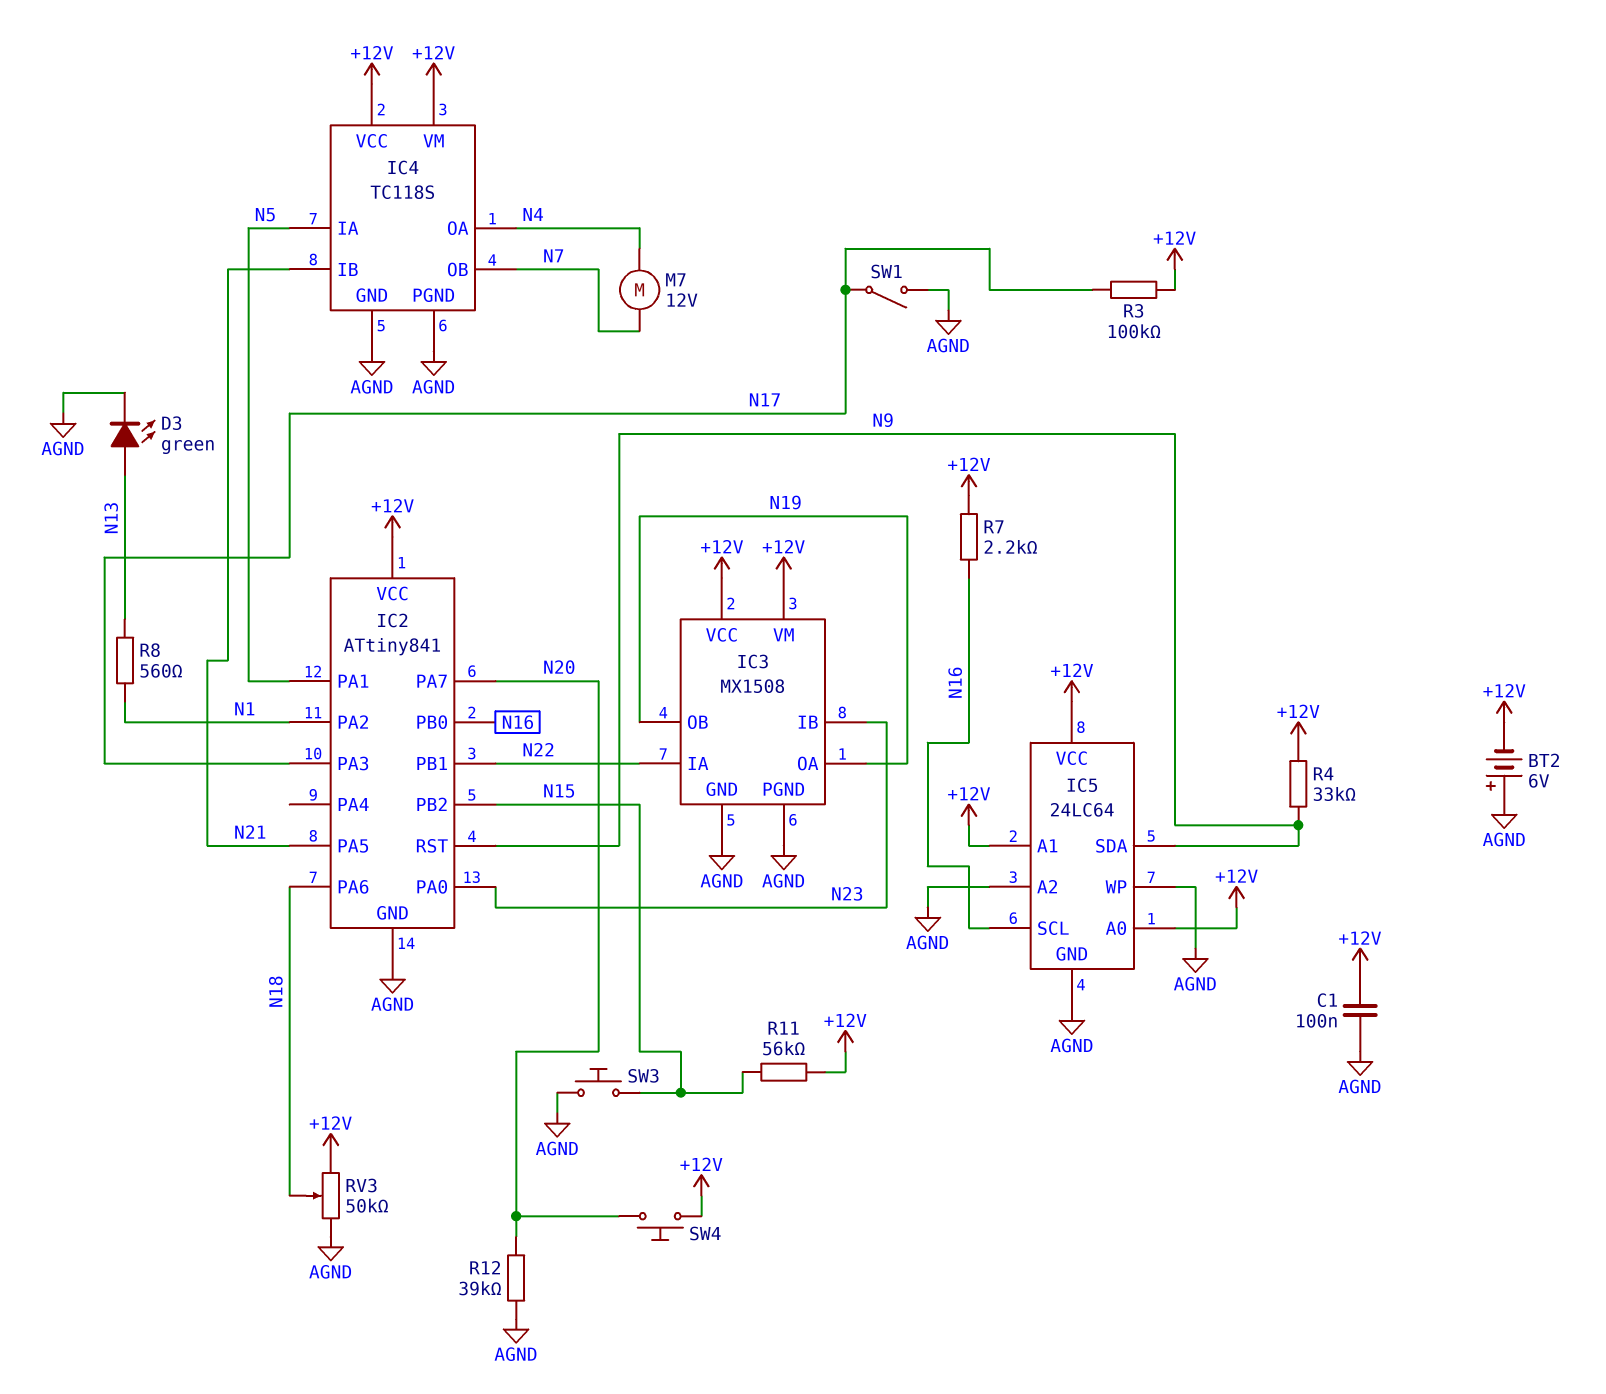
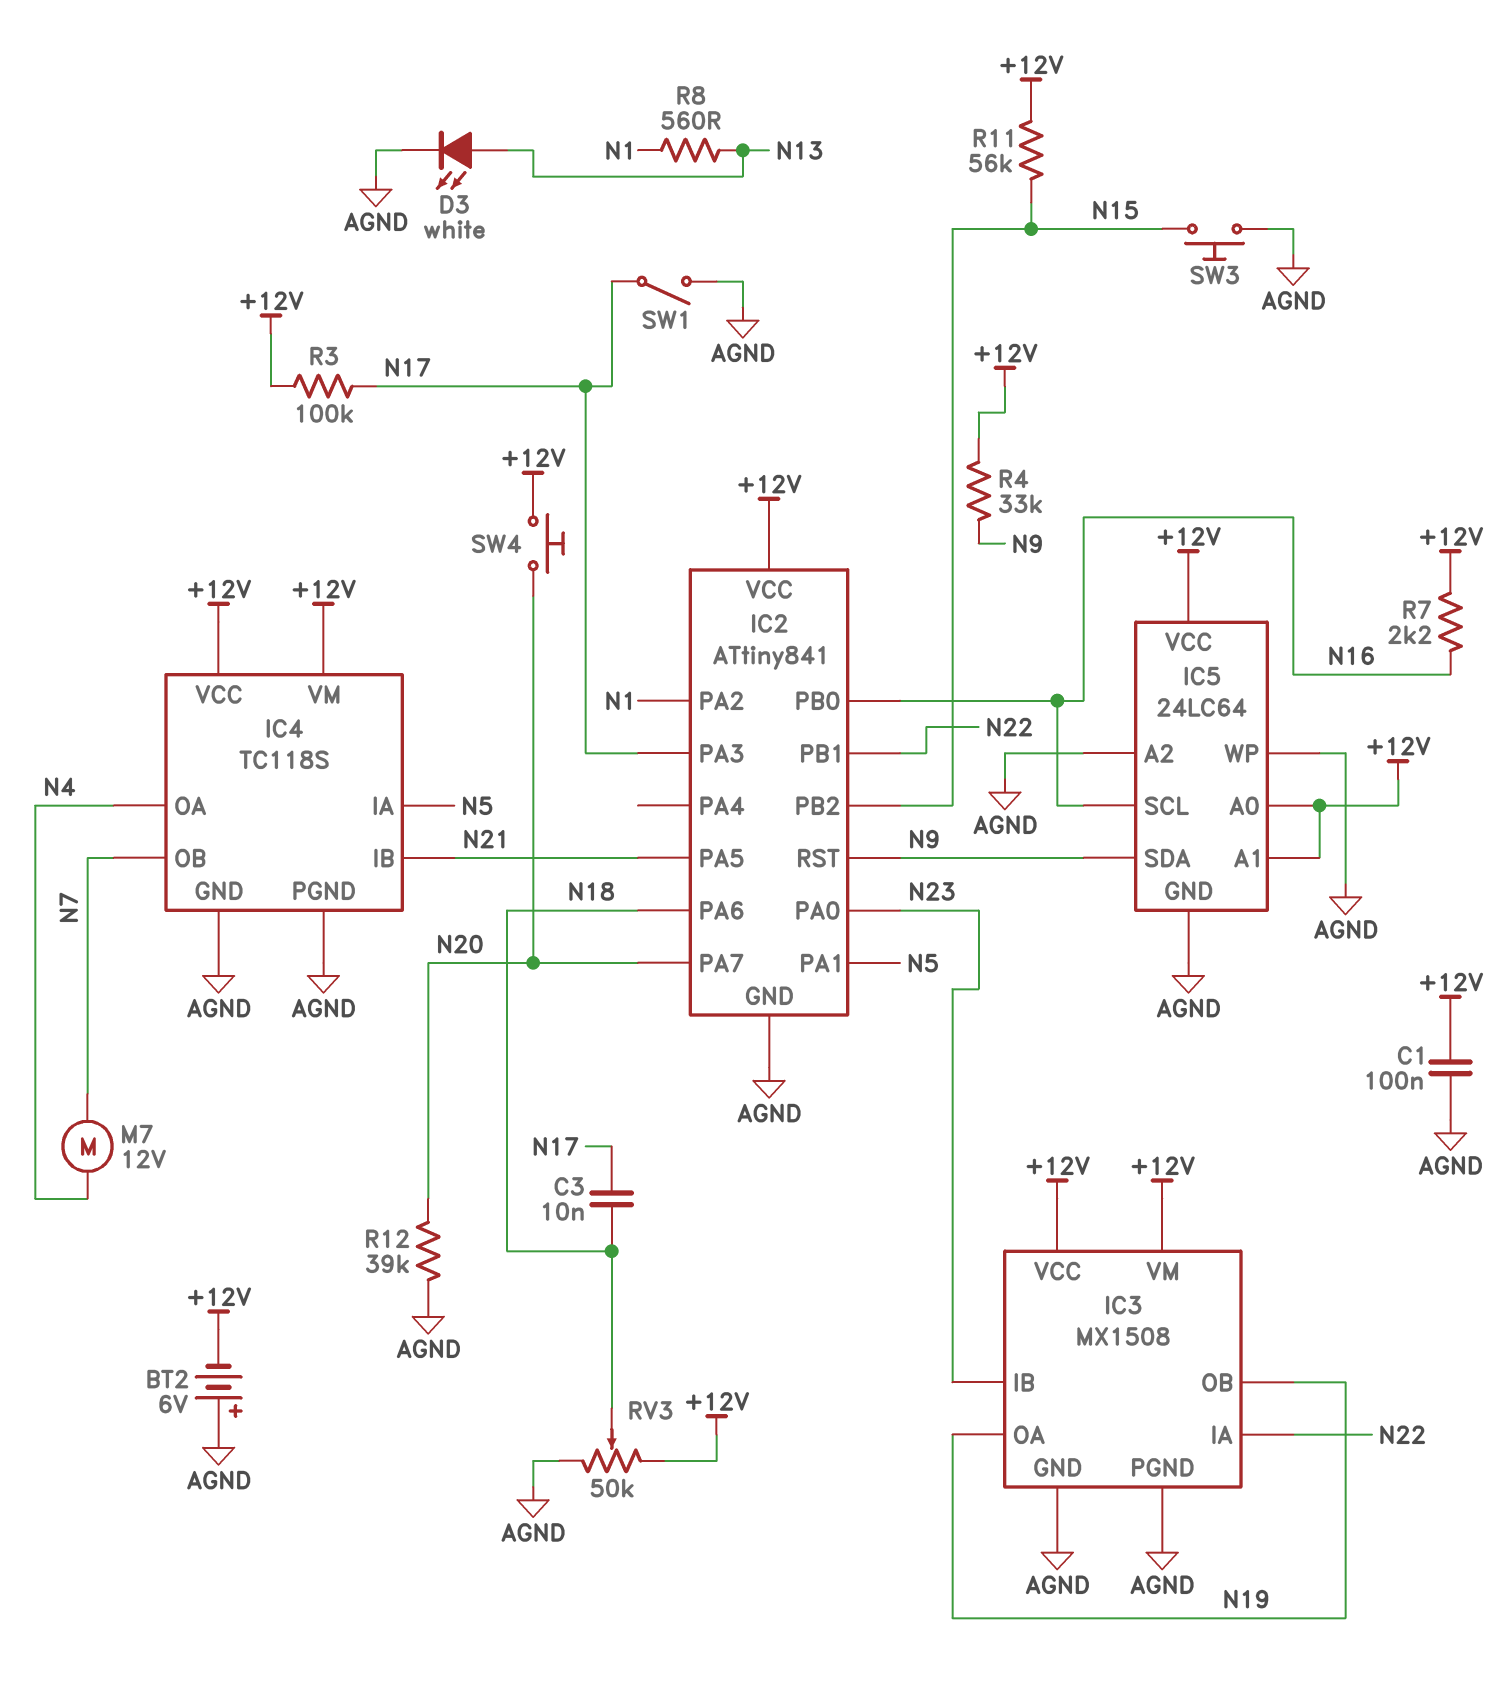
C3: none -> 10nF (N17, N18)
D3: LED green (A N13, K AGND) -> LED white (A N13, K AGND)

